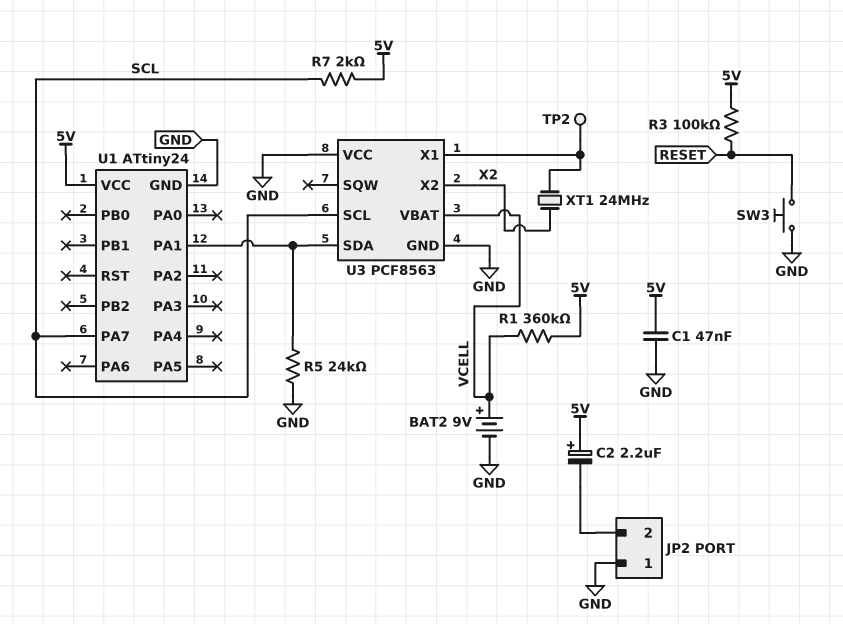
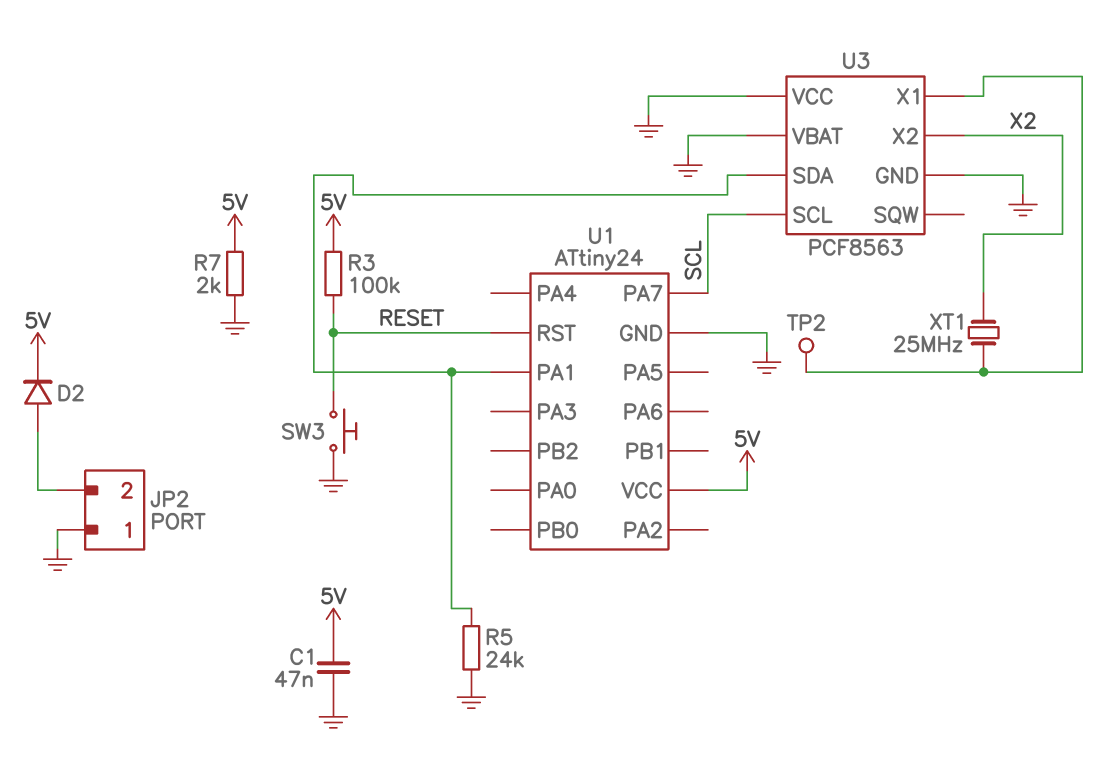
BAT2: 9V (plus VCELL, minus GND) -> none
C2: 2.2uF (plus 5V, minus JP2/2) -> none
D2: none -> diode (A JP2/2, K 5V)
R1: 360k (5V, VCELL) -> none
R7: 2k (5V, SCL) -> 2k (5V, GND)
U1 pin RST: none -> RESET
U3 pin VBAT: VCELL -> GND
XT1: 24MHz (U3/X1, X2) -> 25MHz (U3/X1, X2)

